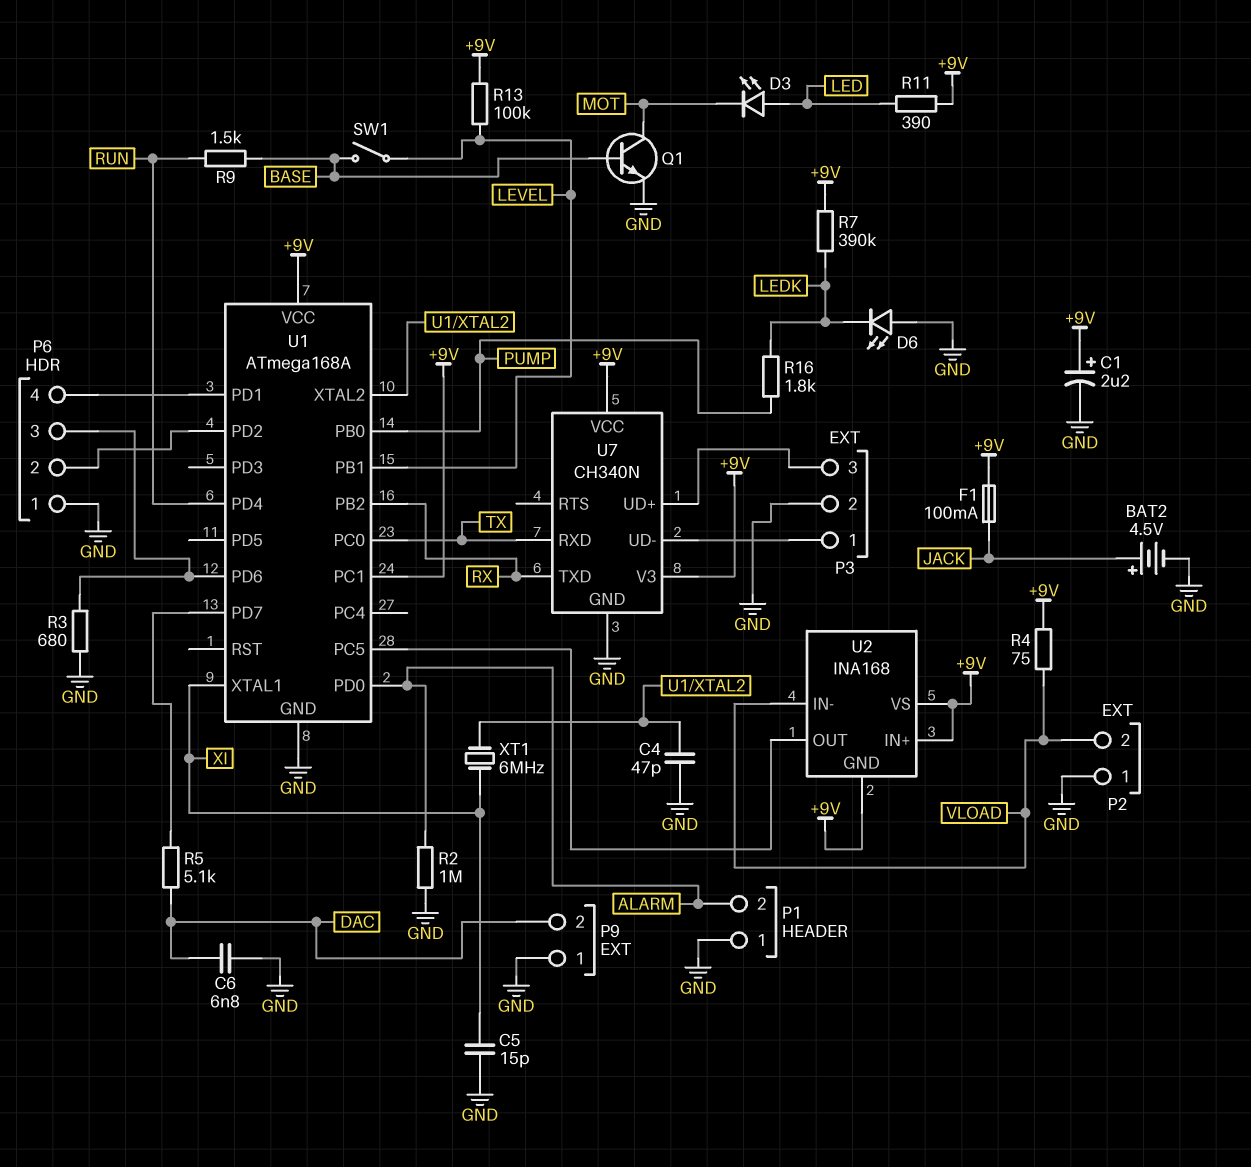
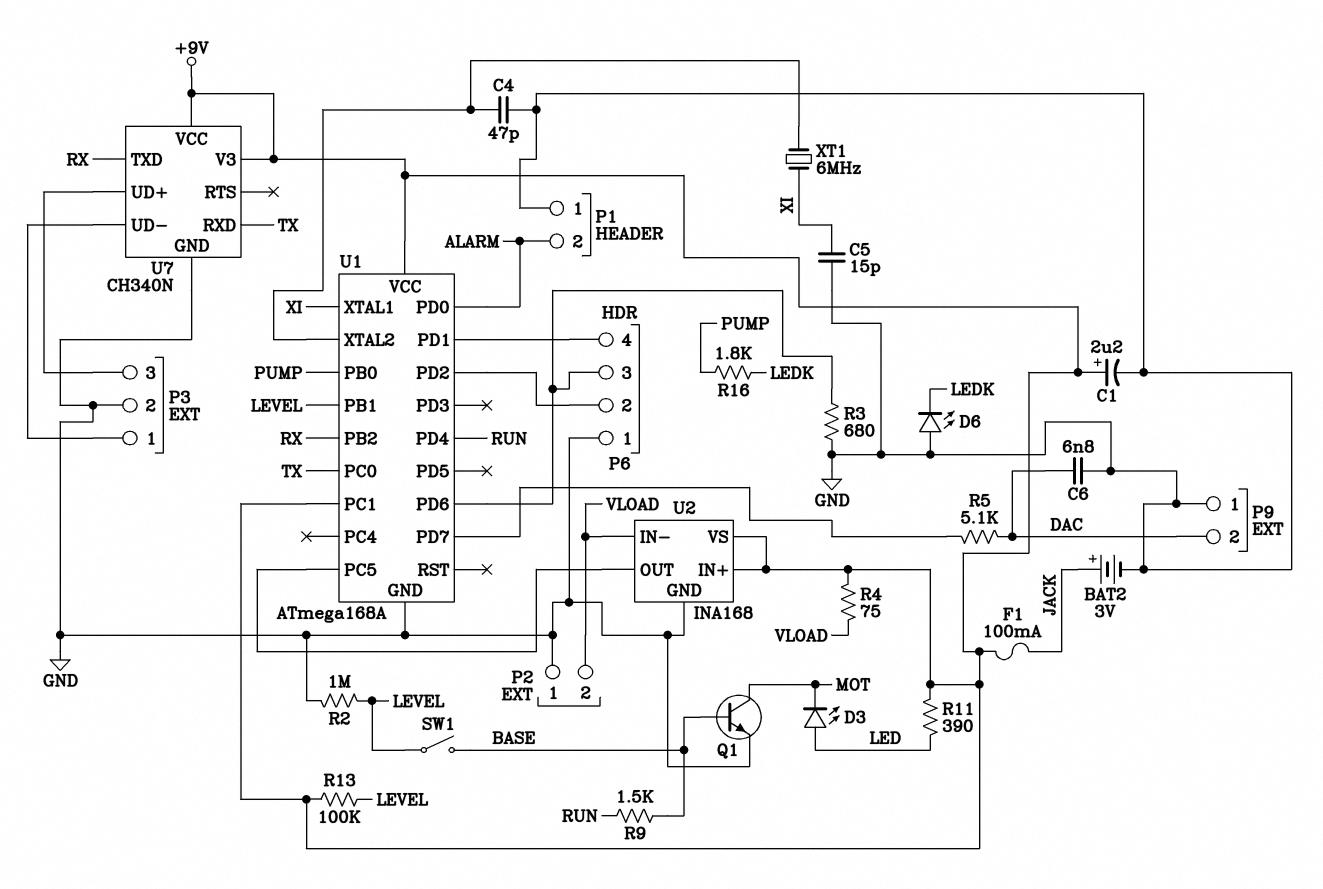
BAT2: 4.5V (plus JACK, minus GND) -> 3V (plus JACK, minus GND)
R2: 1M (ALARM, GND) -> 1M (GND, LEVEL)
R7: 390k (+9V, LEDK) -> none
U2 pin GND: +9V -> GND

